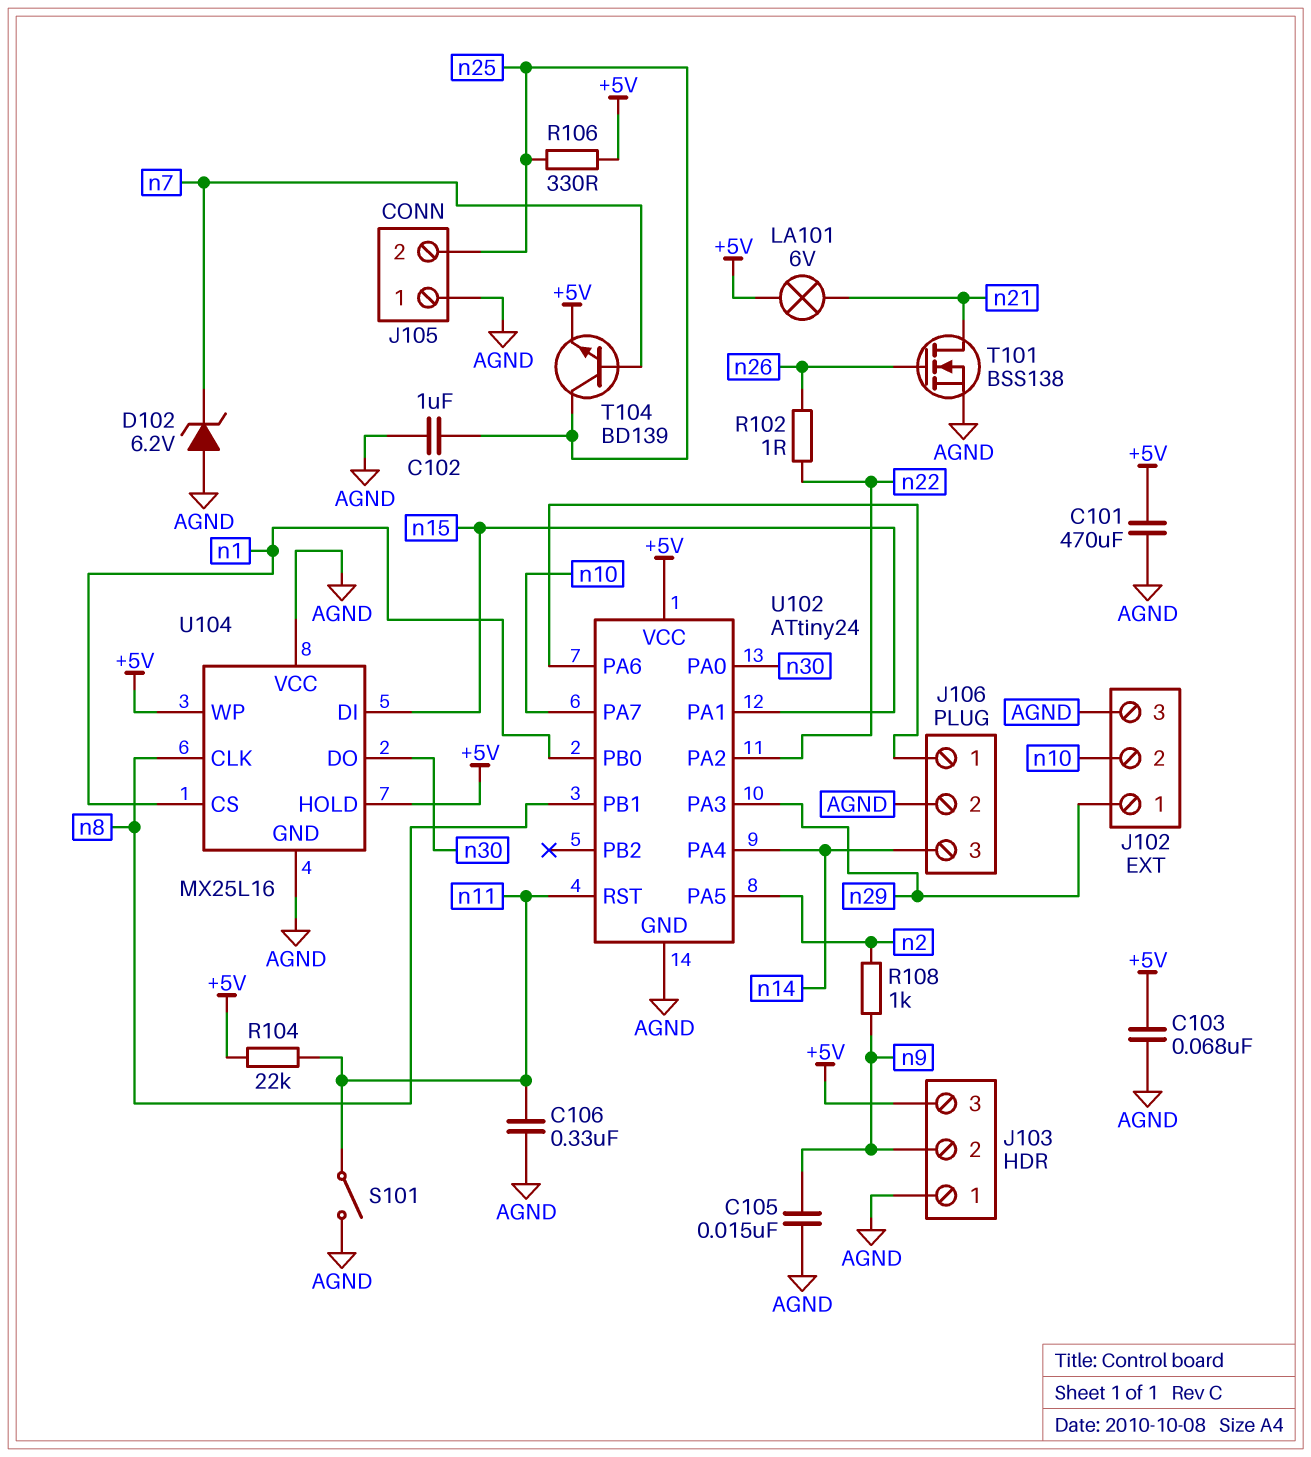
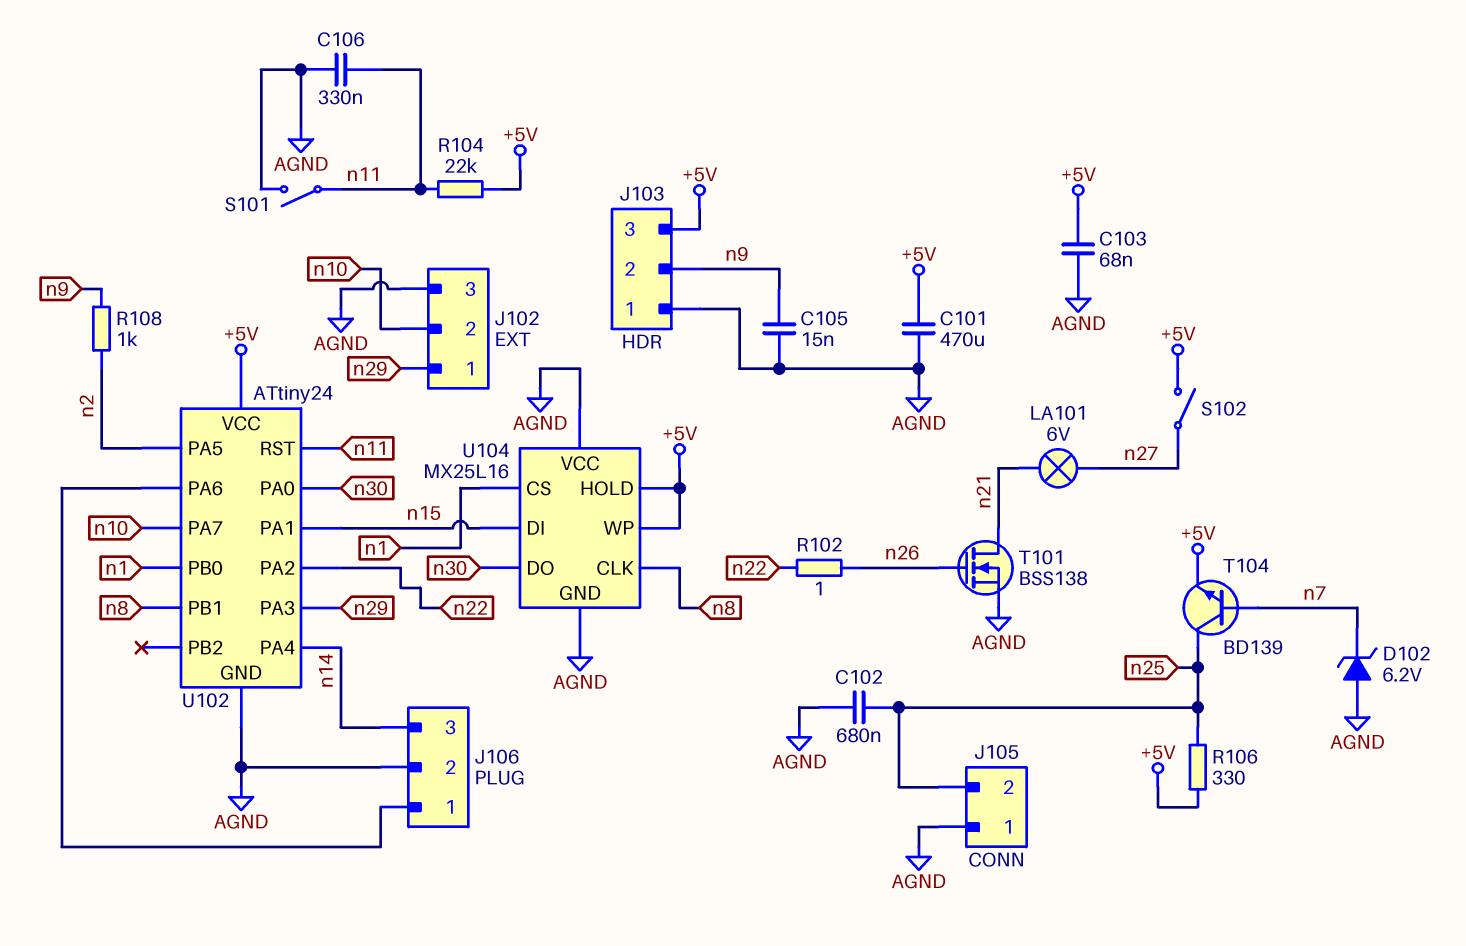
C102: 1uF (AGND, n25) -> 680nF (AGND, n25)
LA101: lamp 6V (+5V, n21) -> lamp 6V (n21, n27)
S102: none -> switch (+5V, n27)

